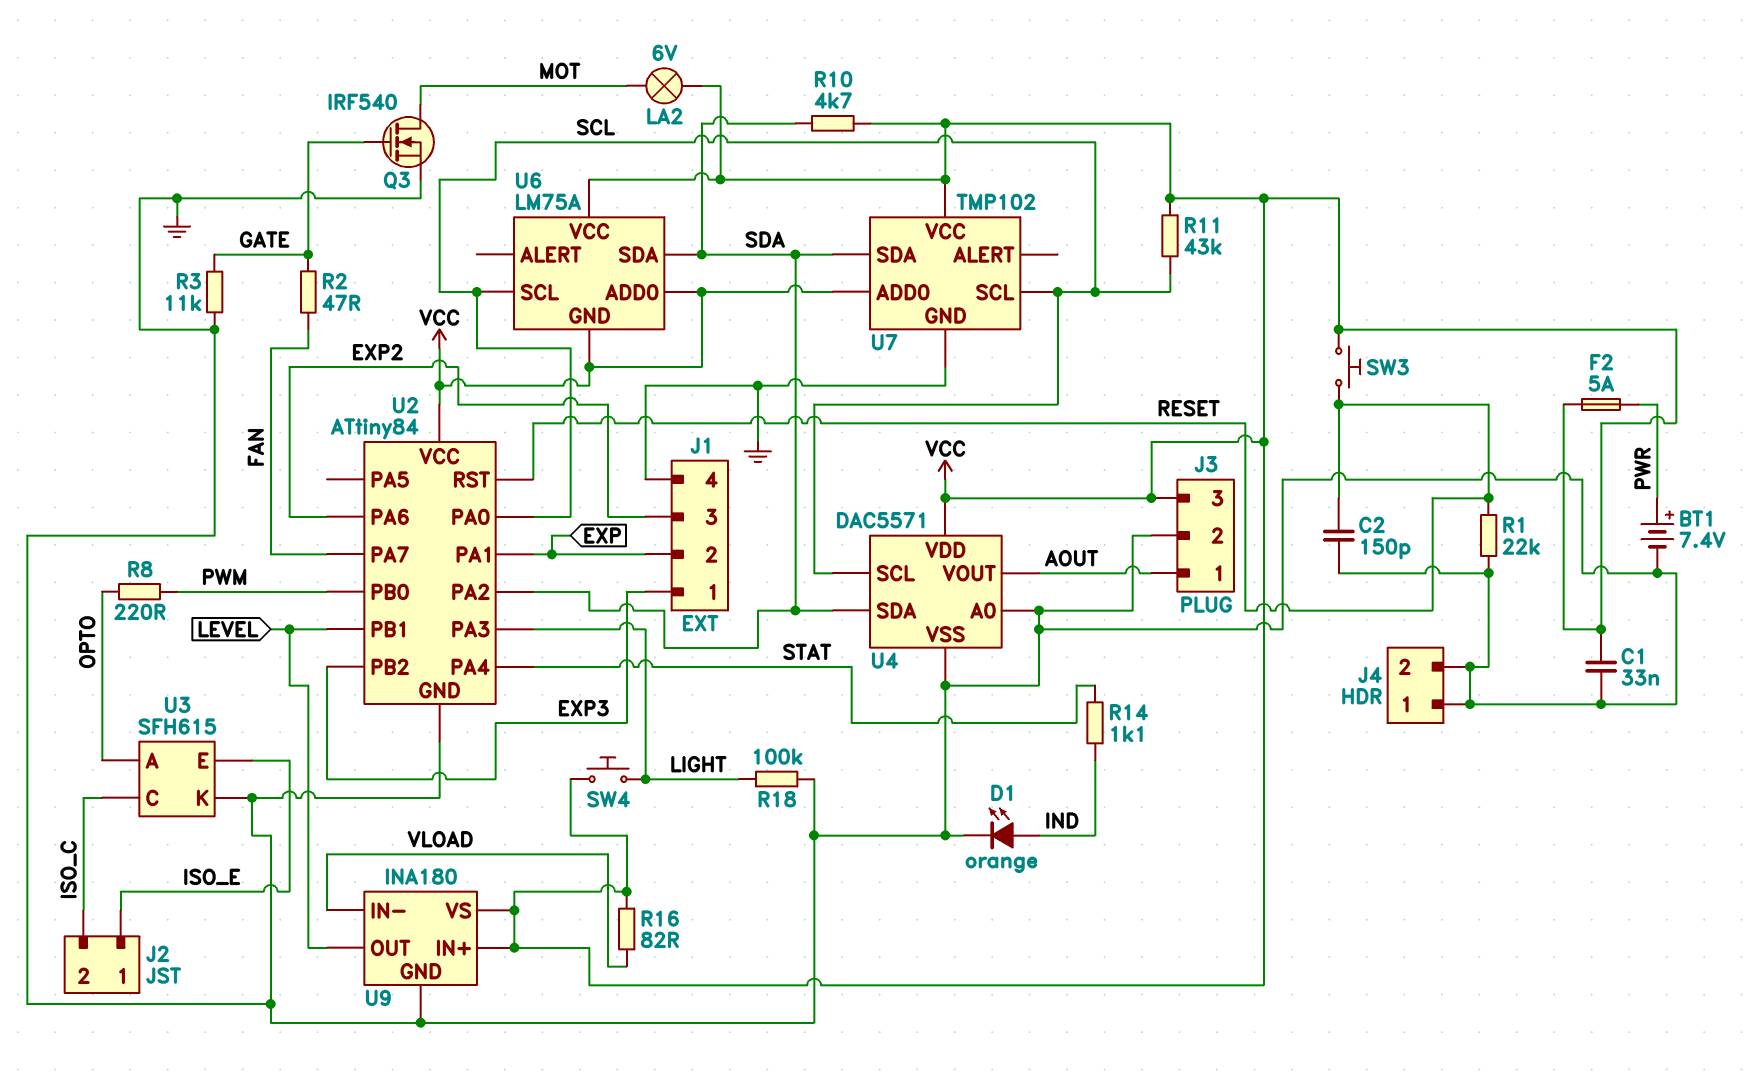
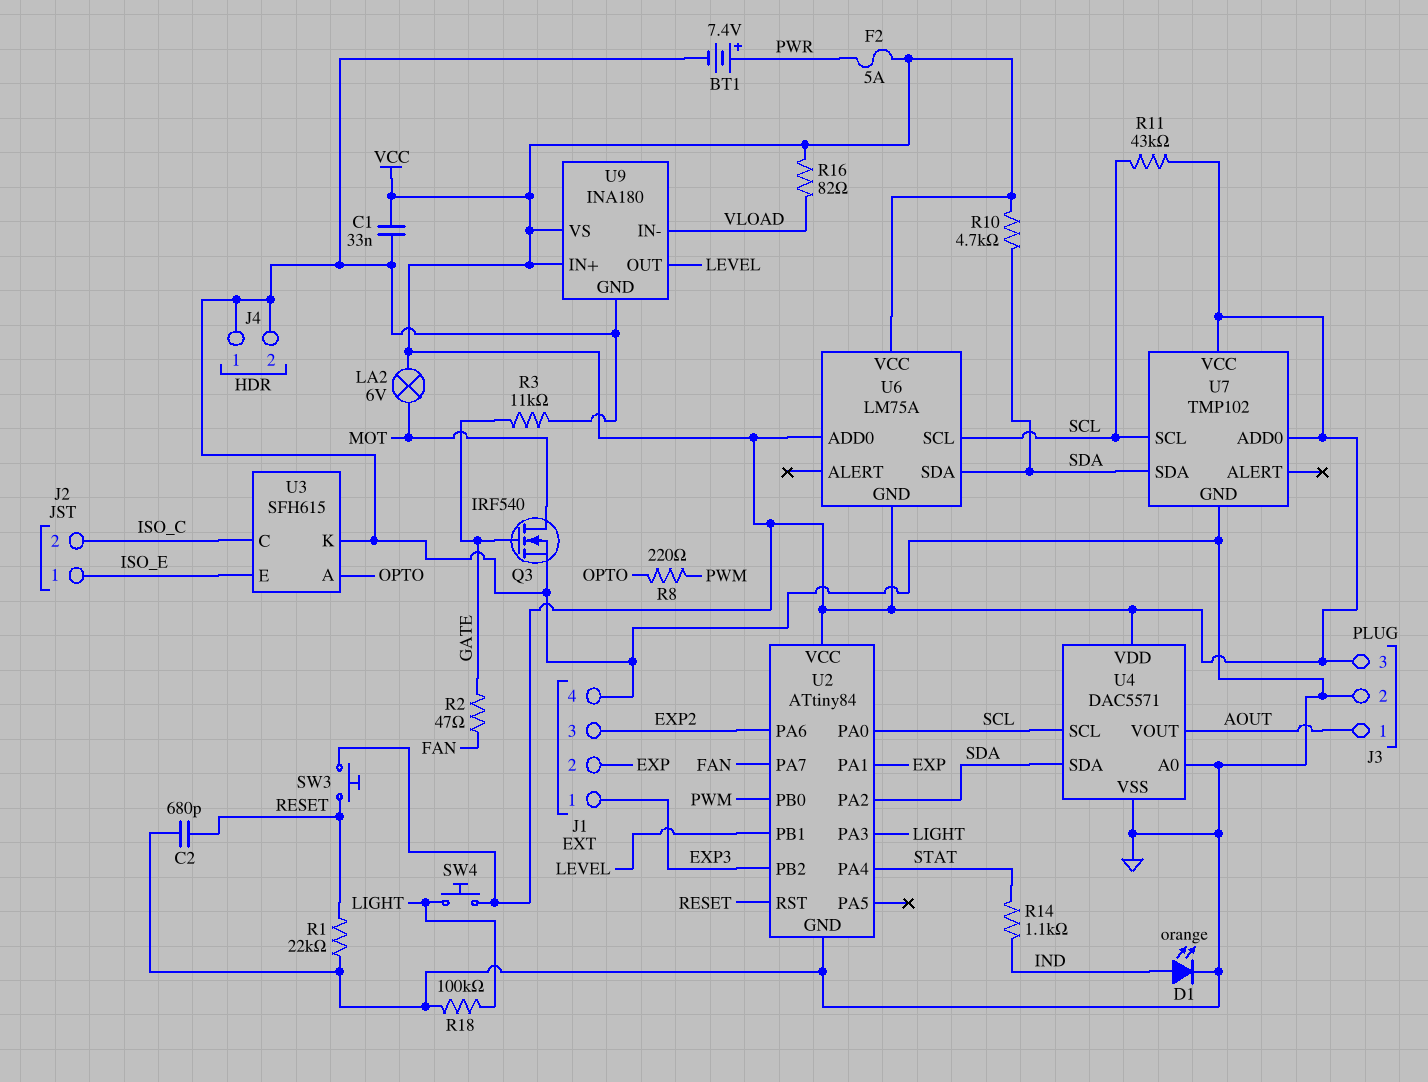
C2: 150pF (GND, RESET) -> 680pF (GND, RESET)

